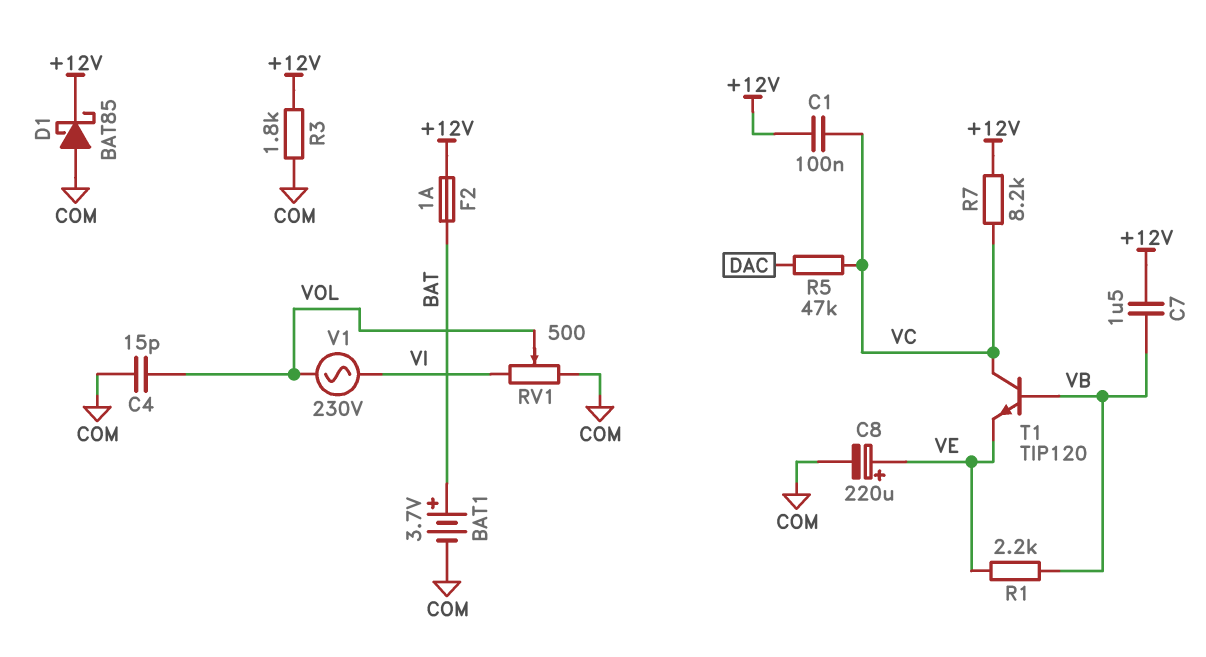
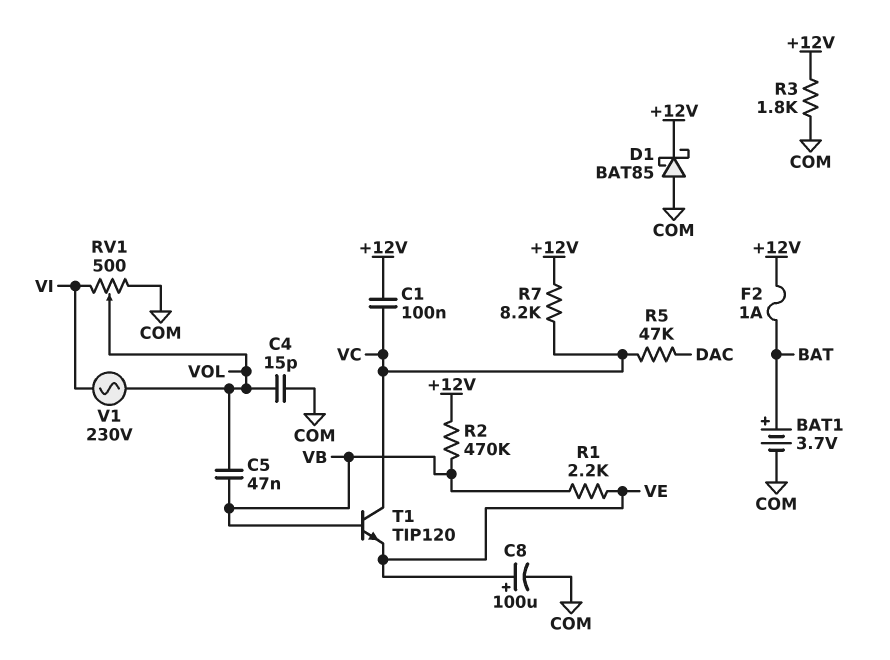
C5: none -> 47nF (VB, VOL)
C7: 1.5uF (+12V, VB) -> none
C8: 220uF (plus VE, minus COM) -> 100uF (plus VE, minus COM)
R2: none -> 470k (+12V, VB)

